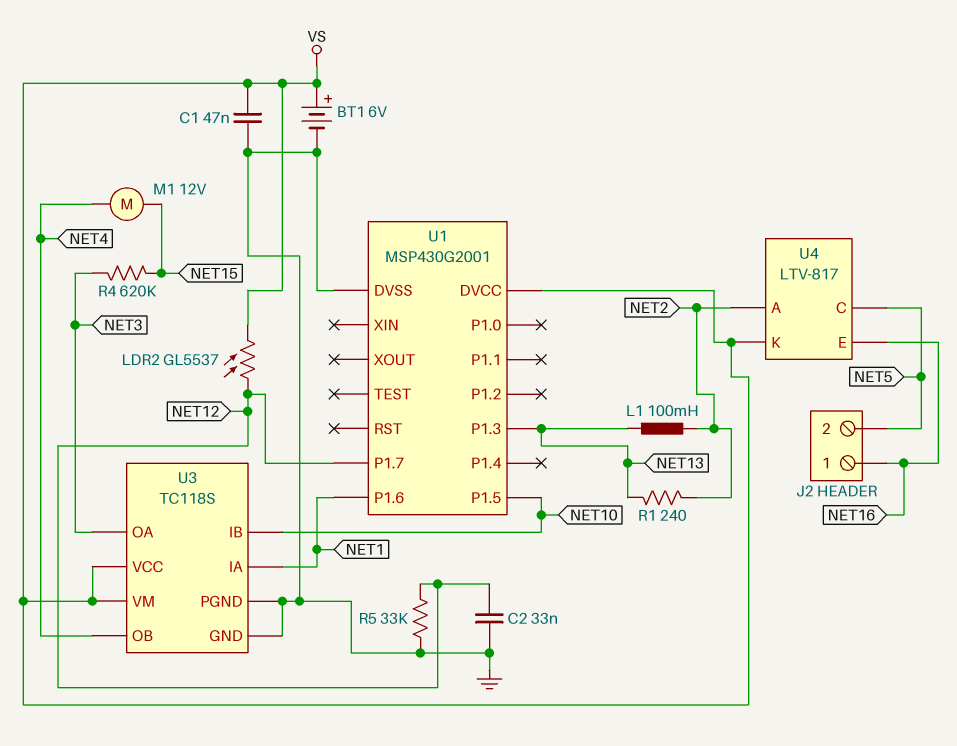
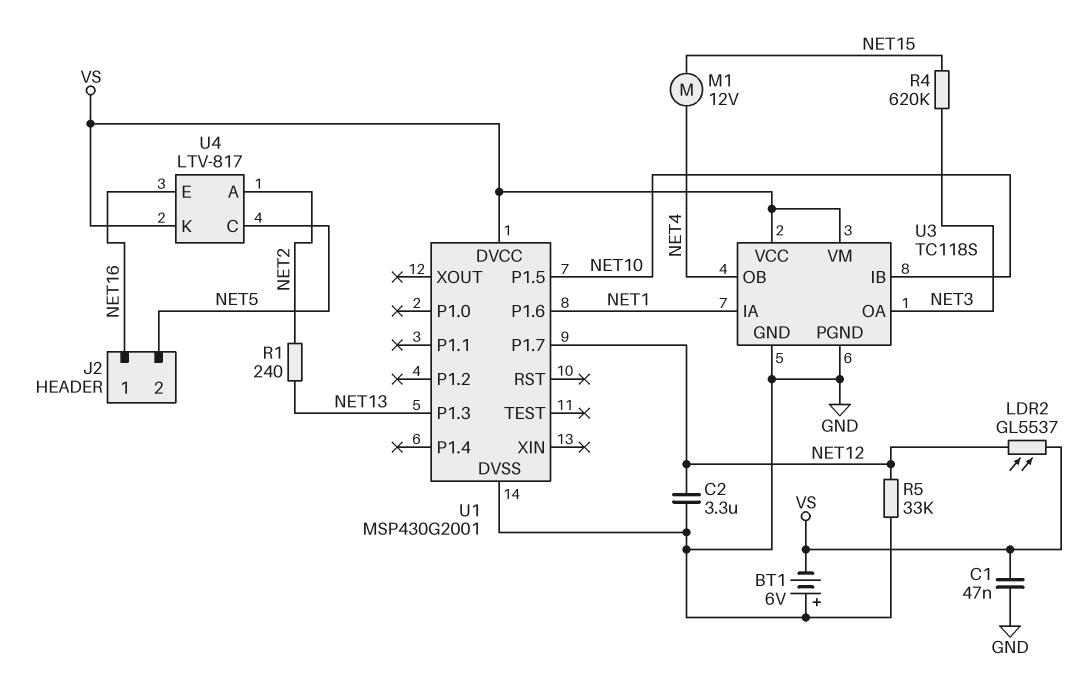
BT1: 6V (plus VS, minus GND) -> 6V (plus GND, minus VS)
C2: 33nF (GND, NET12) -> 3.3uF (GND, NET12)
L1: 100mH (NET2, NET13) -> none

